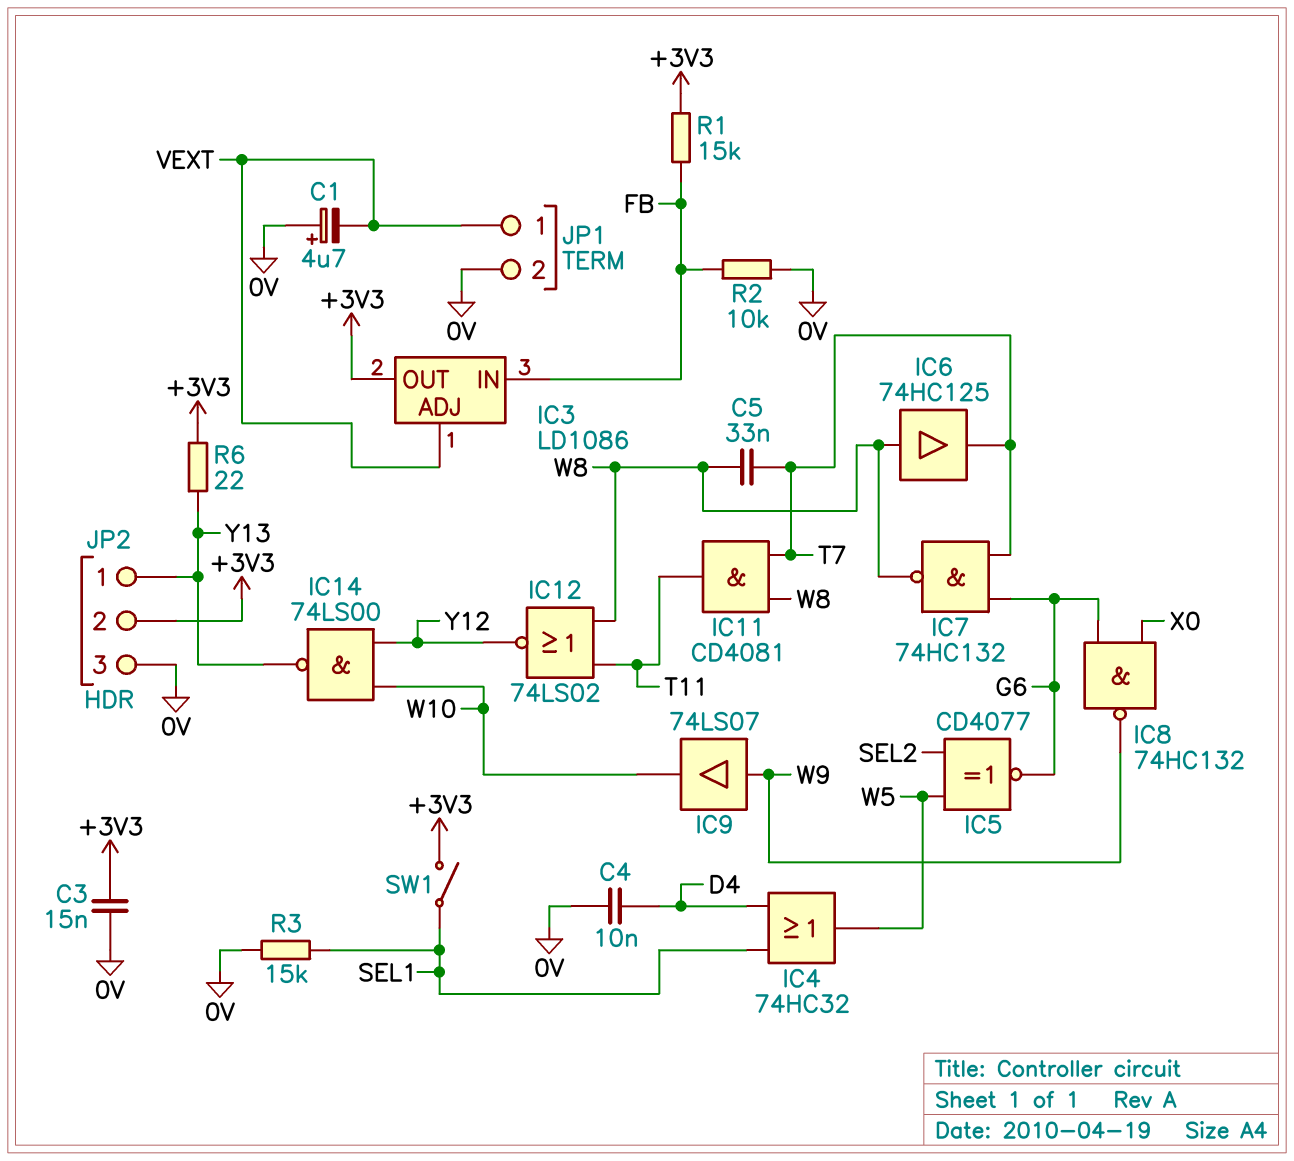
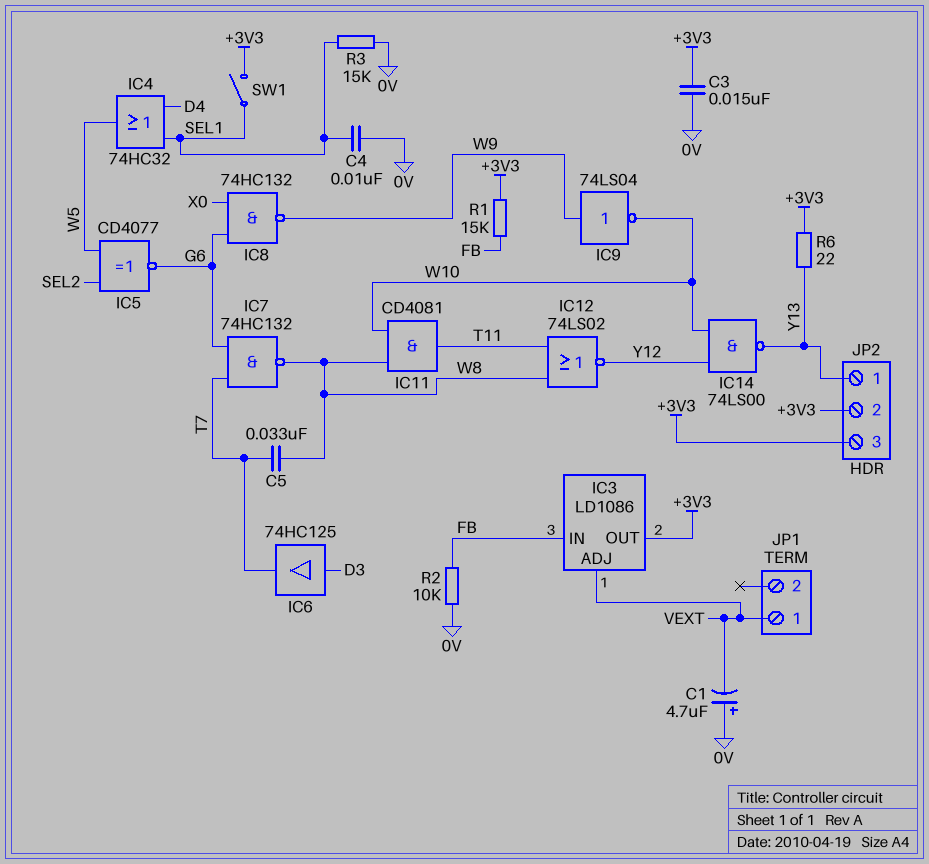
C4: 10nF (0V, D4) -> 10nF (0V, SEL1)
IC6: buffer 74HC125 (in W8, out T7) -> buffer 74HC125 (in D3, out T7)
IC9: buffer 74LS07 (in W9, out W10) -> NOT 74LS04 (in W9, out W10)
IC11: AND CD4081 (in T7, in W8, out T11) -> AND CD4081 (in W8, in W10, out T11)
JP1 pin 2: 0V -> none
JP2 pin 3: 0V -> +3V3

